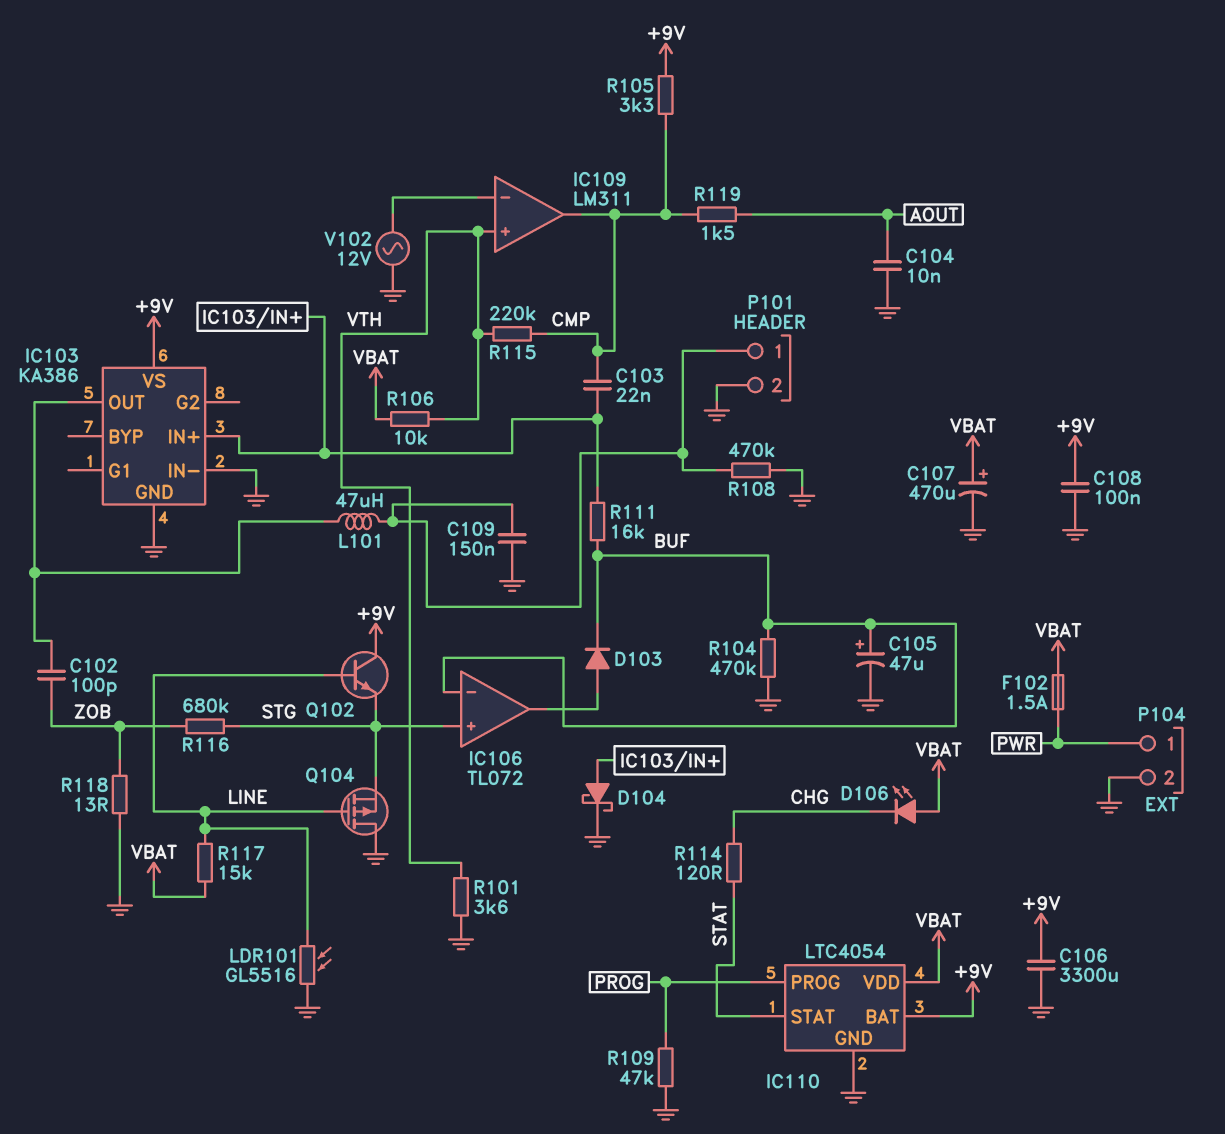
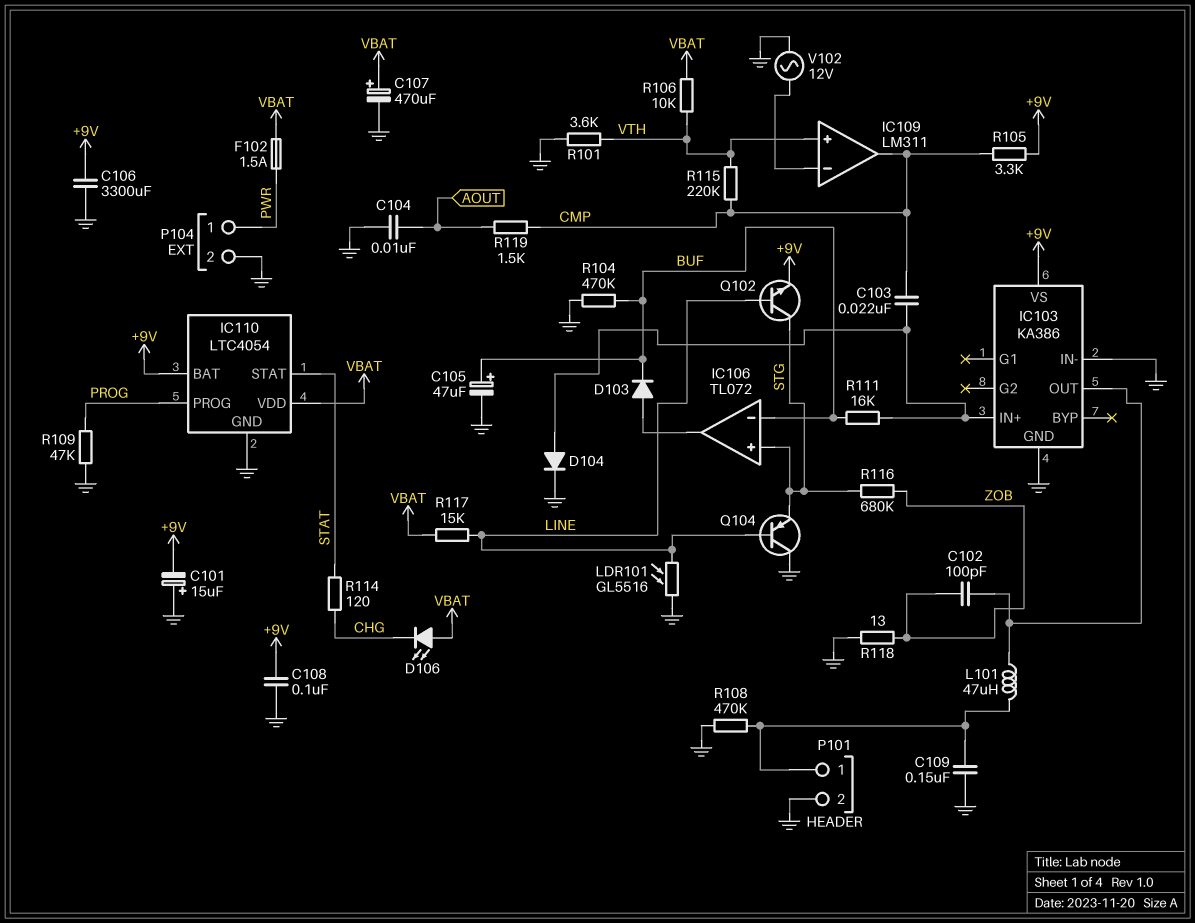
C101: none -> 15uF (plus GND, minus +9V)
D104: schottky (A IC103/IN+, K GND) -> diode (A IC103/IN+, K GND)
Q102: NPN (B LINE, C +9V, E STG) -> NPN (B LINE, C STG, E +9V)
Q104: PMOS (G LINE, D GND, S STG) -> PNP (B LINE, C GND, E STG)

